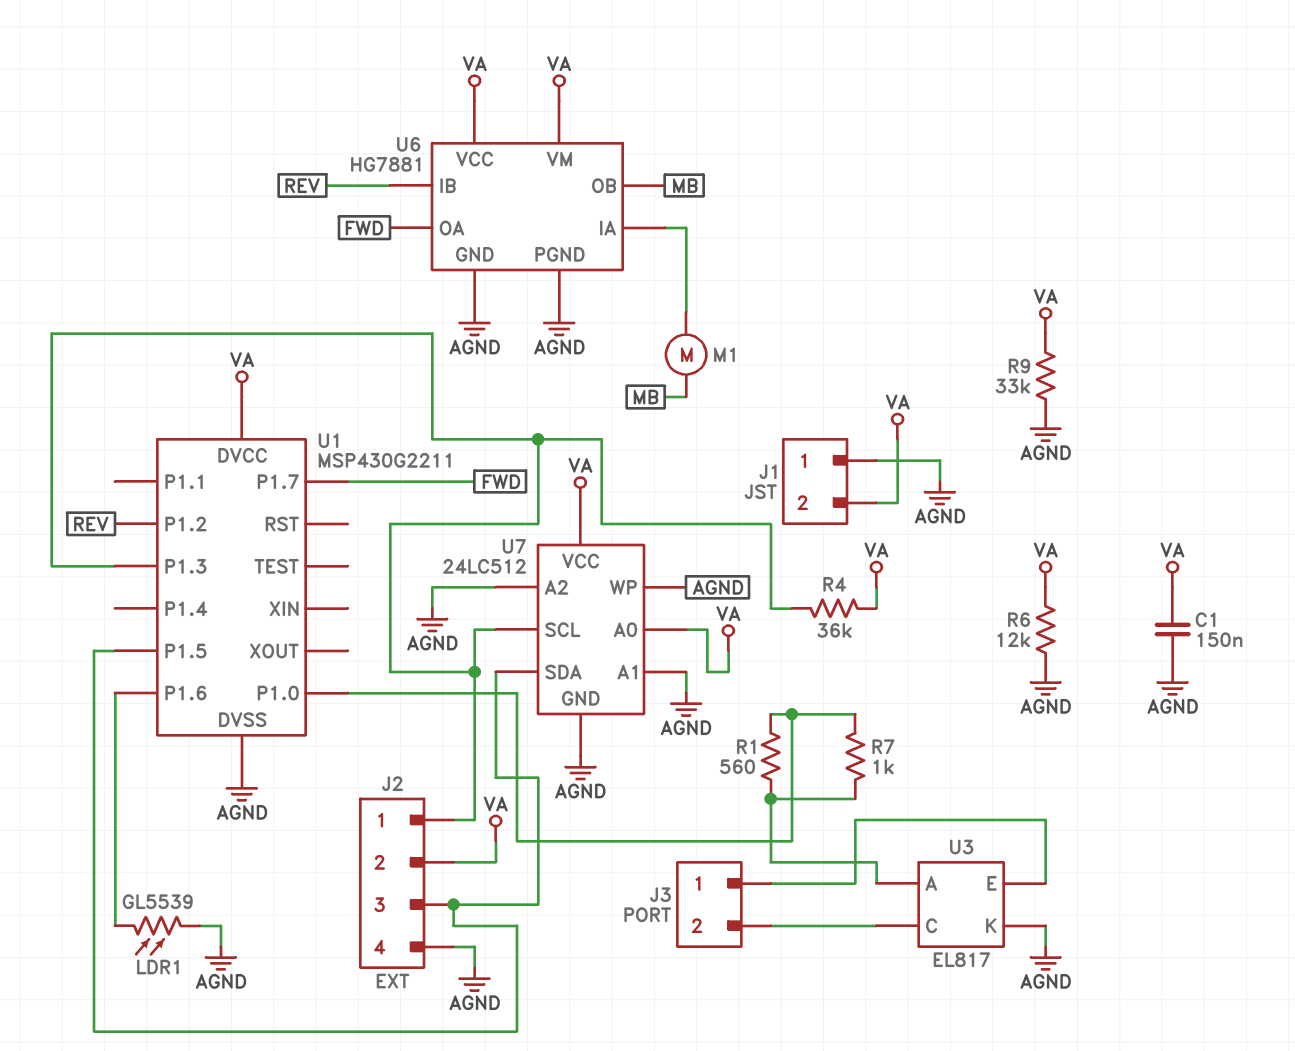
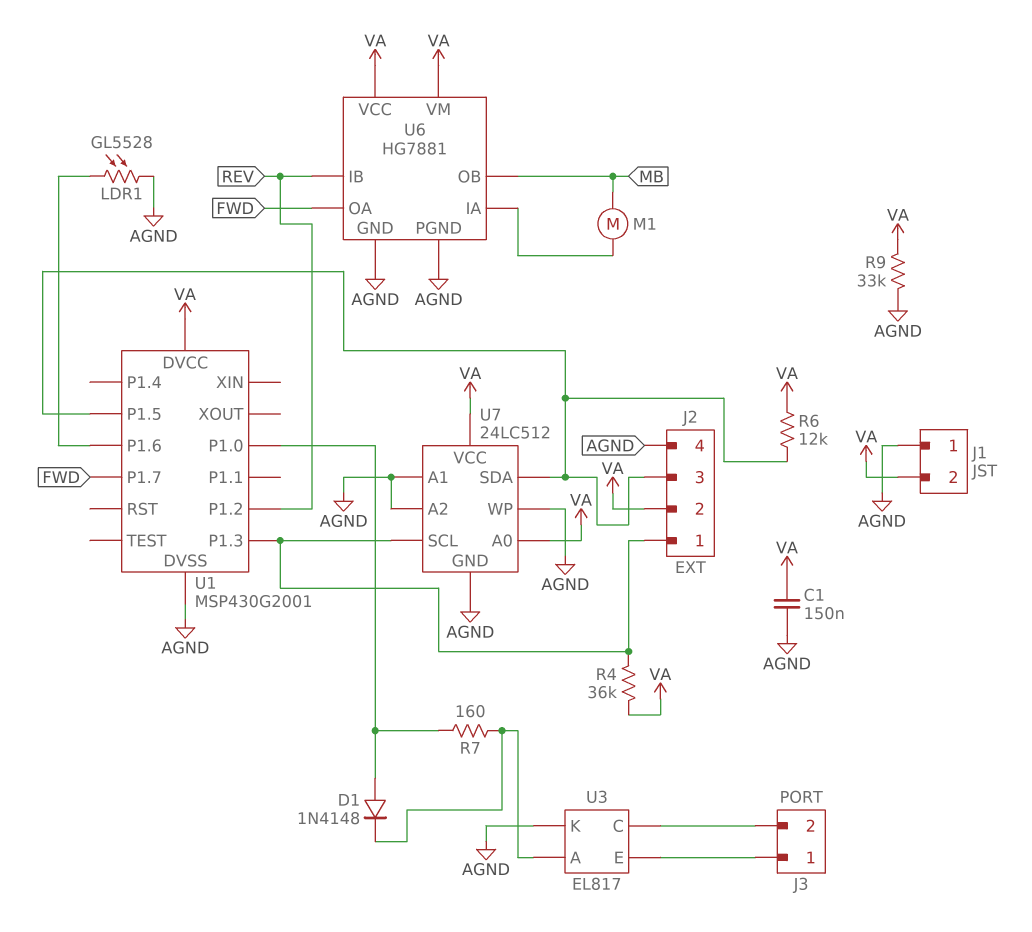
D1: none -> diode 1N4148 (A U1/P1.0, K U3/A)
LDR1: GL5539 (AGND, U1/P1.6) -> GL5528 (AGND, U1/P1.6)
R1: 560 (U1/P1.0, U3/A) -> none
R6: 12k (AGND, VA) -> 12k (J2/3, VA)
R7: 1k (U1/P1.0, U3/A) -> 160 (U1/P1.0, U3/A)
U1: MSP430G2211 -> MSP430G2001

